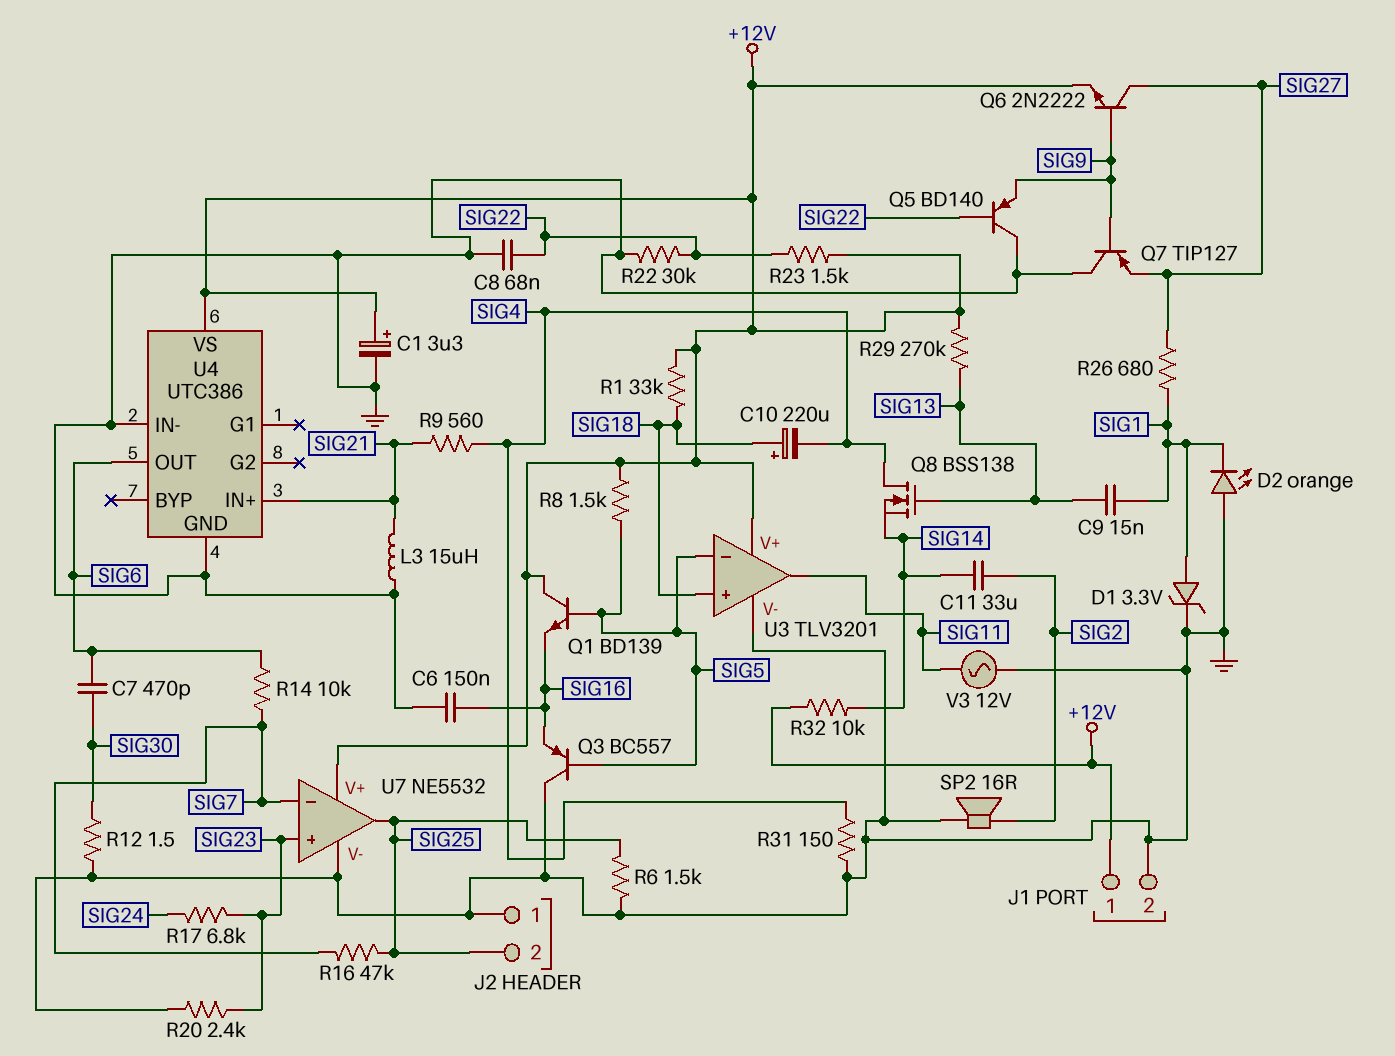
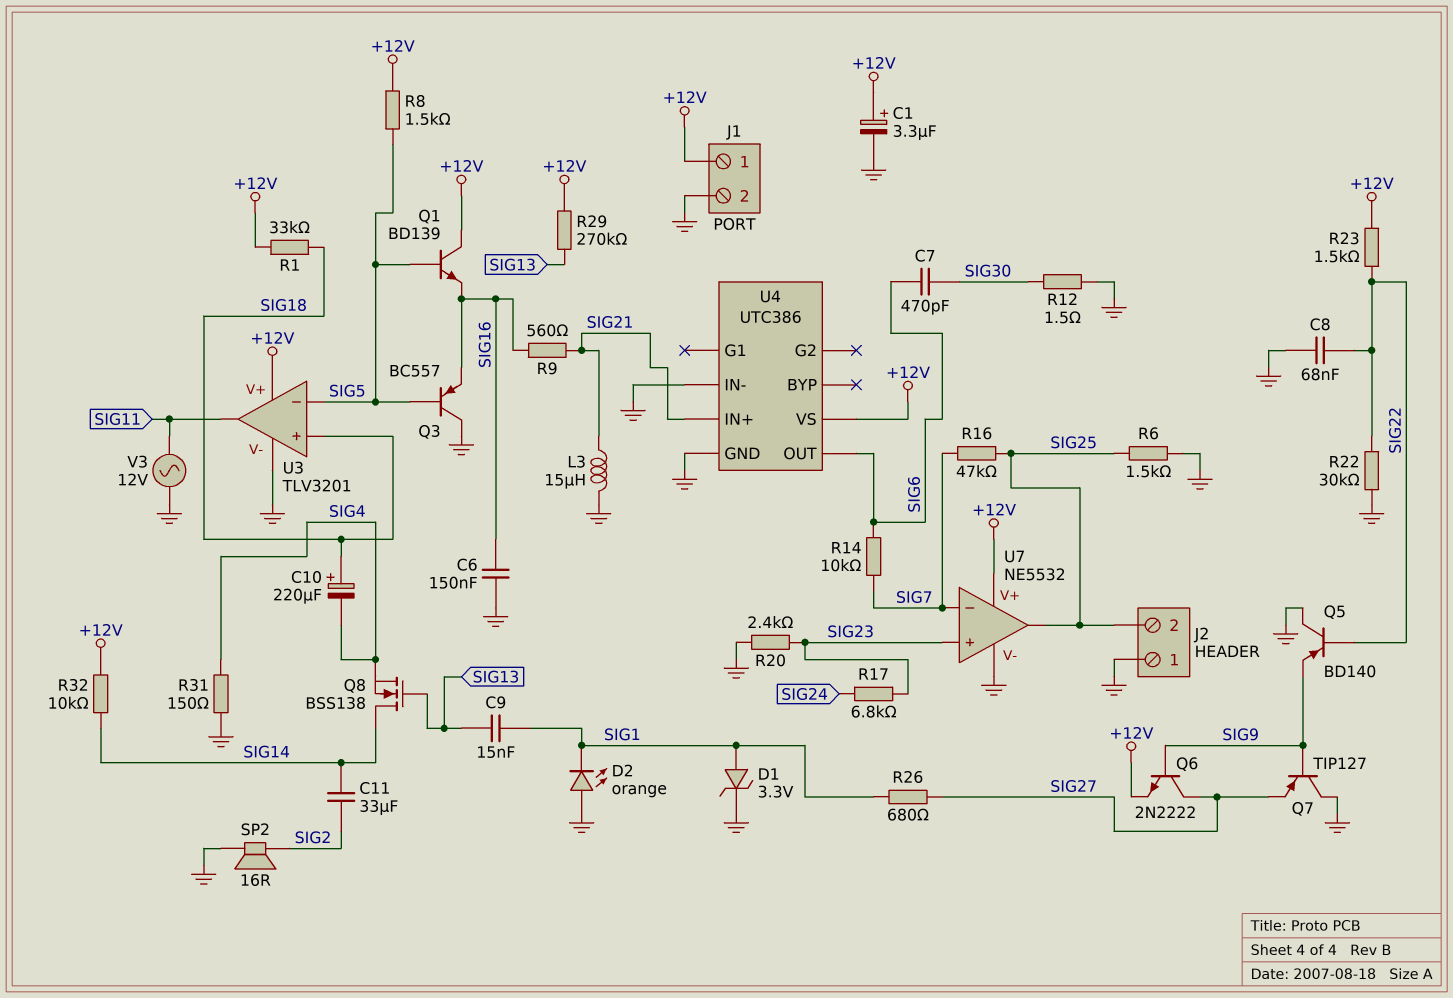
Q8: NMOS BSS138 (G SIG13, D SIG4, S SIG14) -> NMOS BSS138 (G SIG13, D SIG14, S SIG4)
R9: 560 (SIG4, SIG21) -> 560 (SIG16, SIG21)

